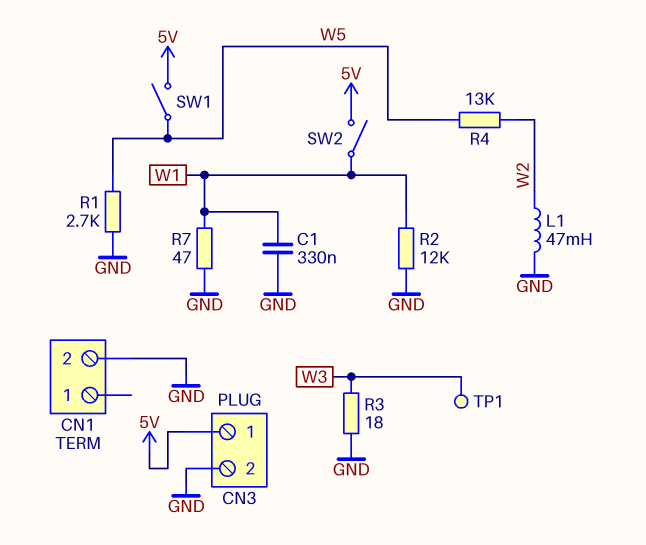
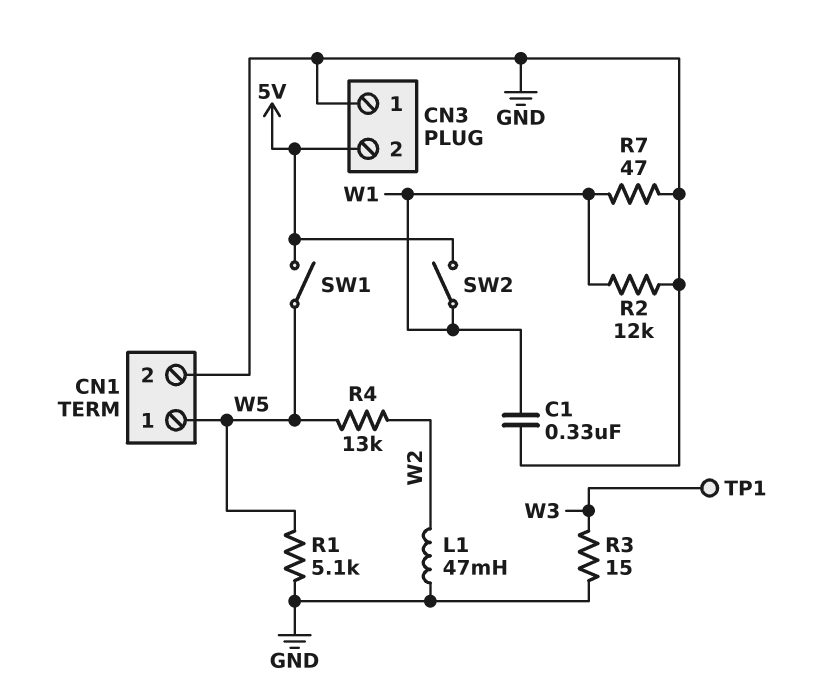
CN1 pin 1: none -> W5
CN3 pin 1: 5V -> GND
CN3 pin 2: GND -> 5V
R1: 2.7k (GND, W5) -> 5.1k (GND, W5)
R3: 18 (GND, W3) -> 15 (GND, W3)

